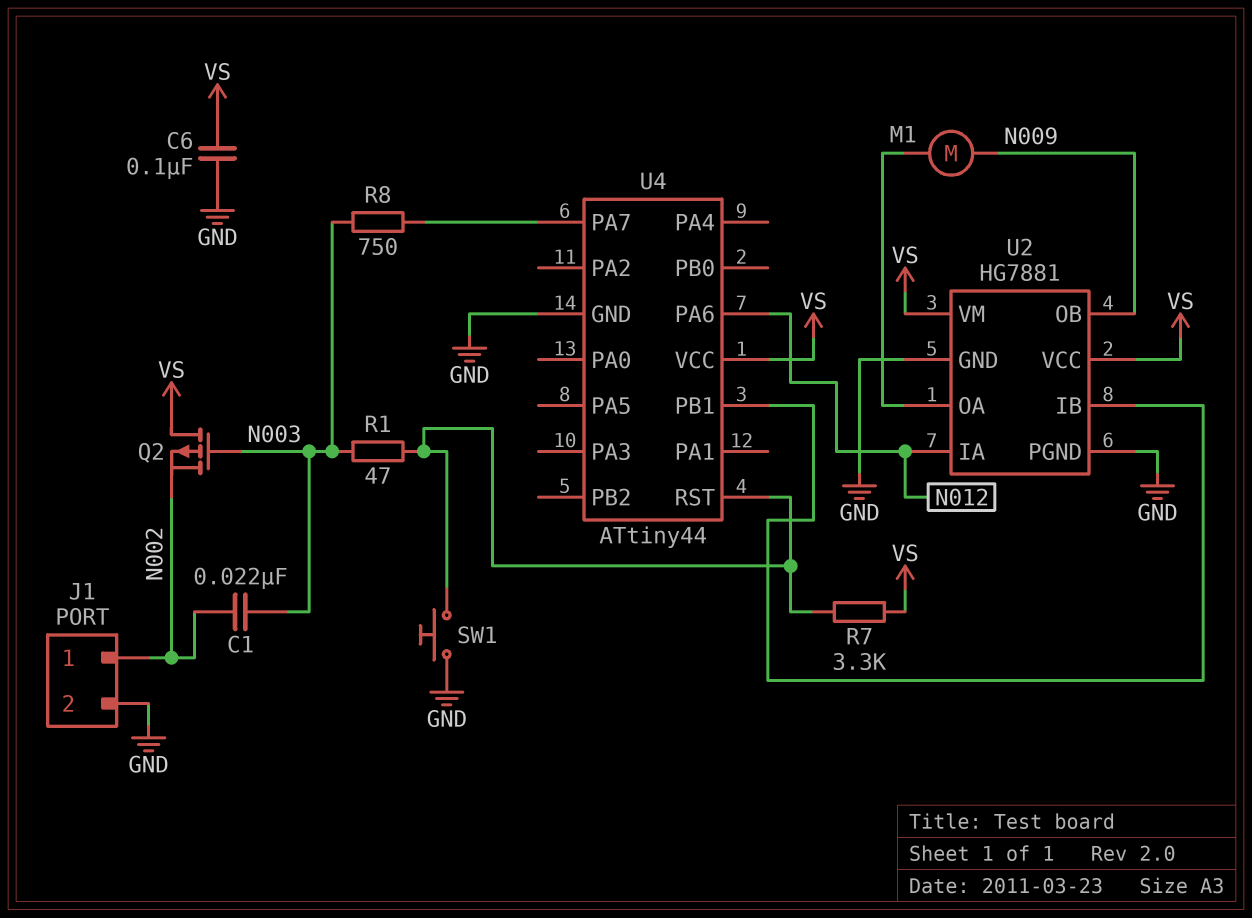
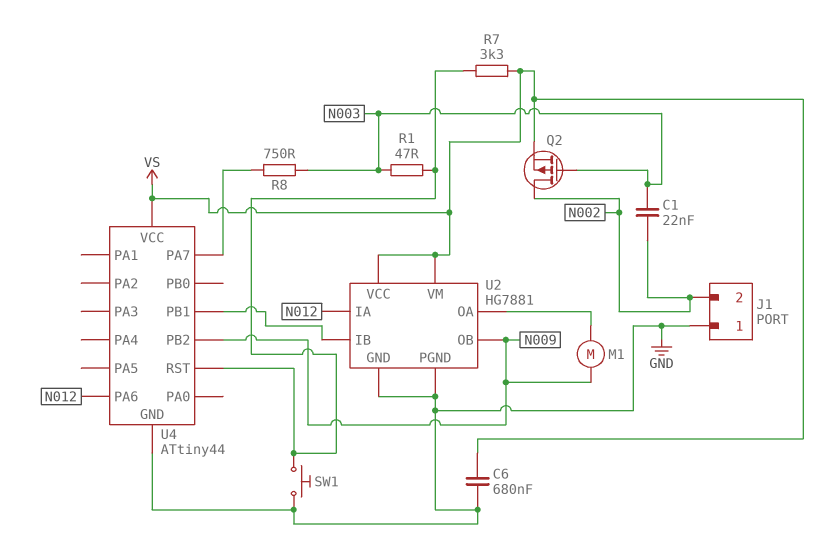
C6: 100nF (GND, VS) -> 680nF (GND, VS)
J1 pin 1: N002 -> GND
J1 pin 2: GND -> N002
Q2: PMOS (G N003, D VS, S N002) -> PMOS (G N003, D N002, S VS)
U4 pin PB2: none -> N009

